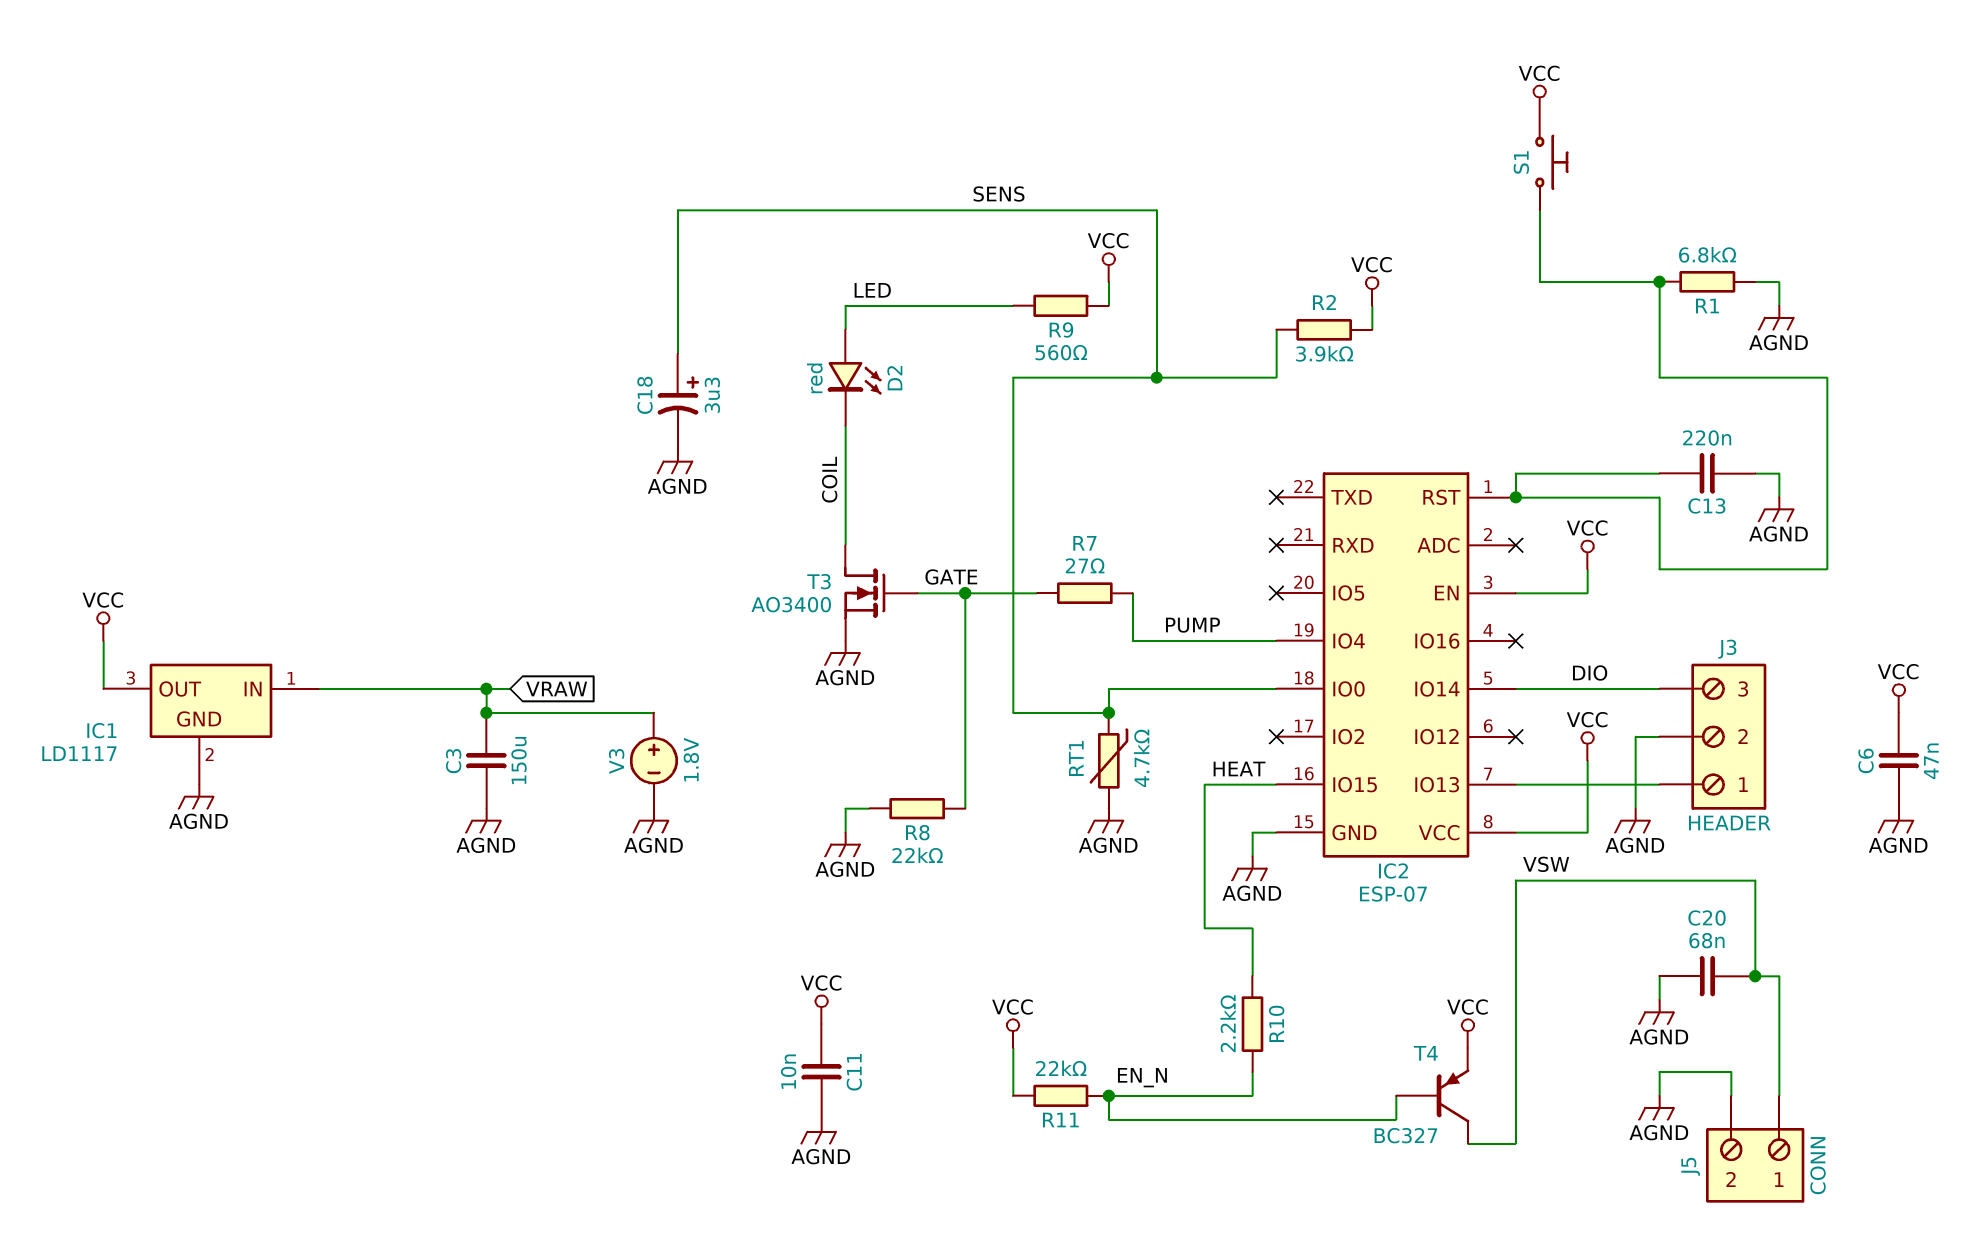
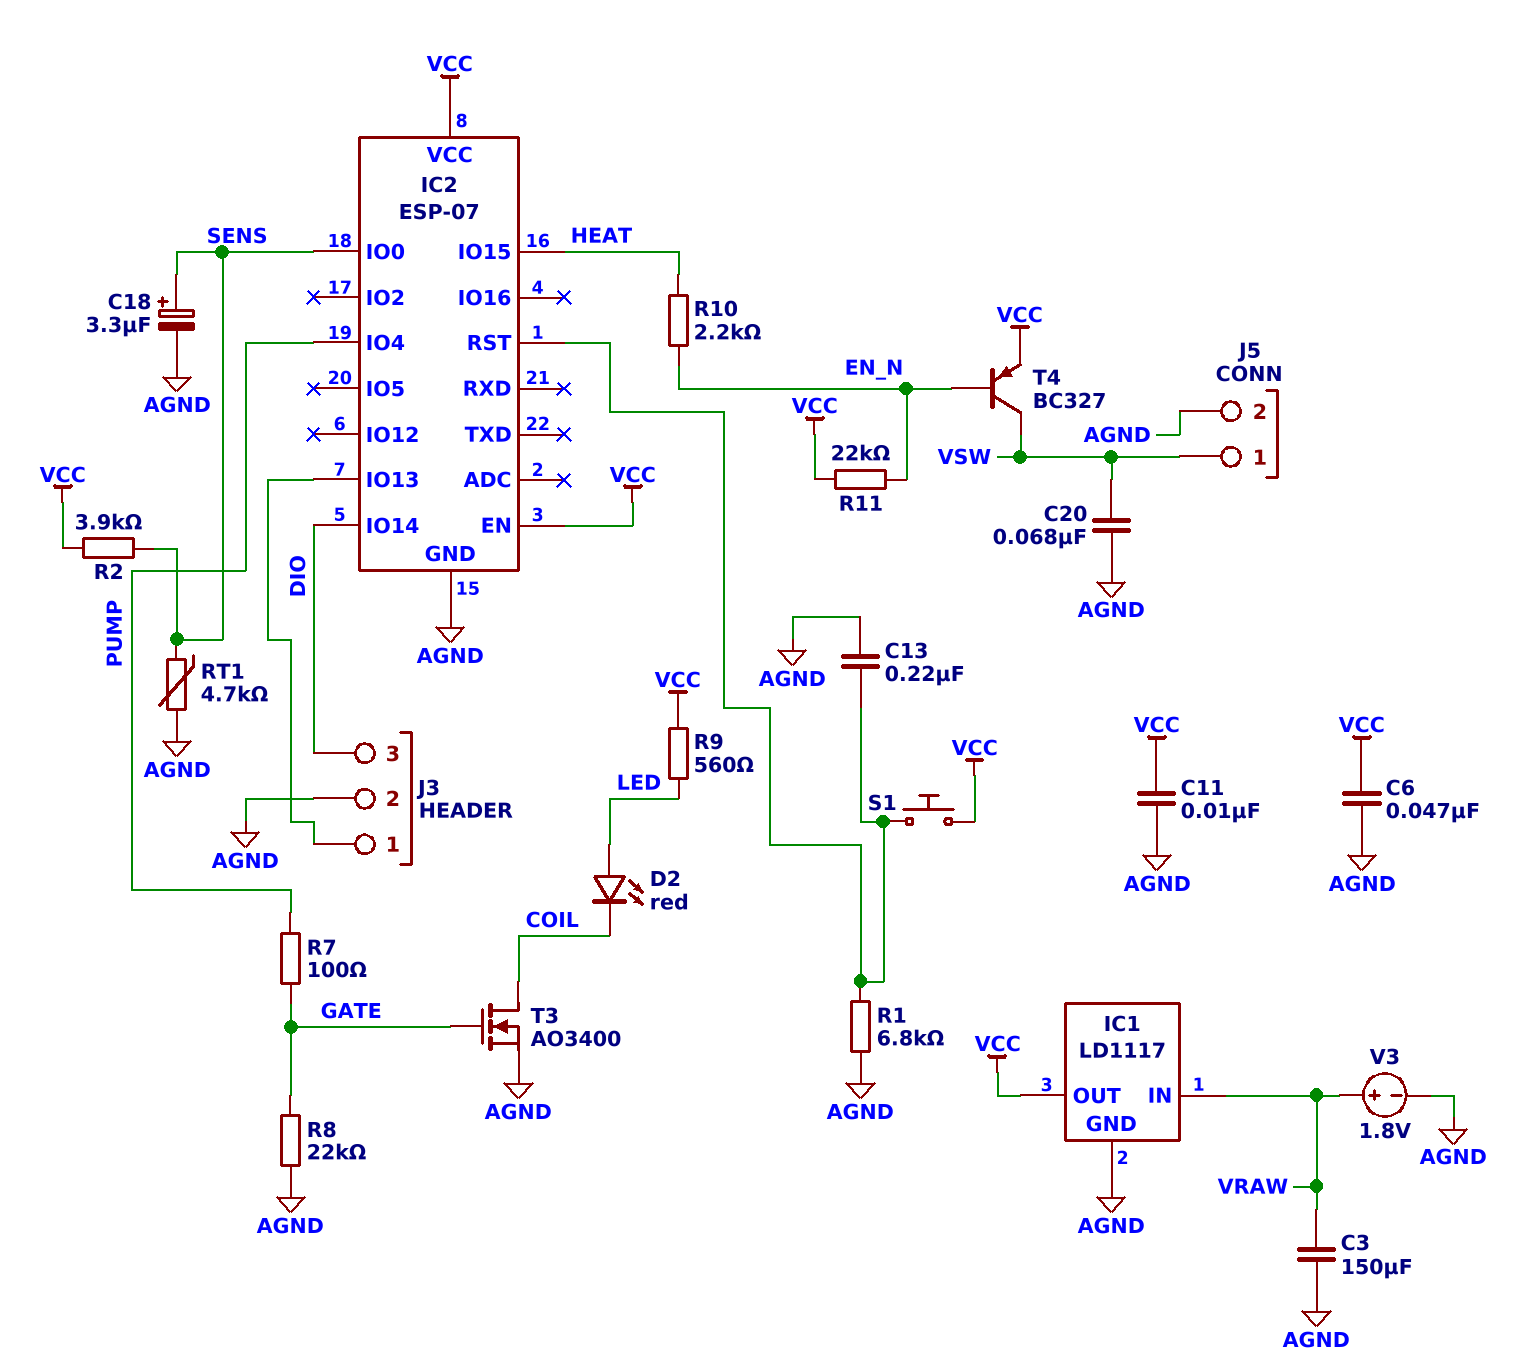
R7: 27 (GATE, PUMP) -> 100 (GATE, PUMP)

